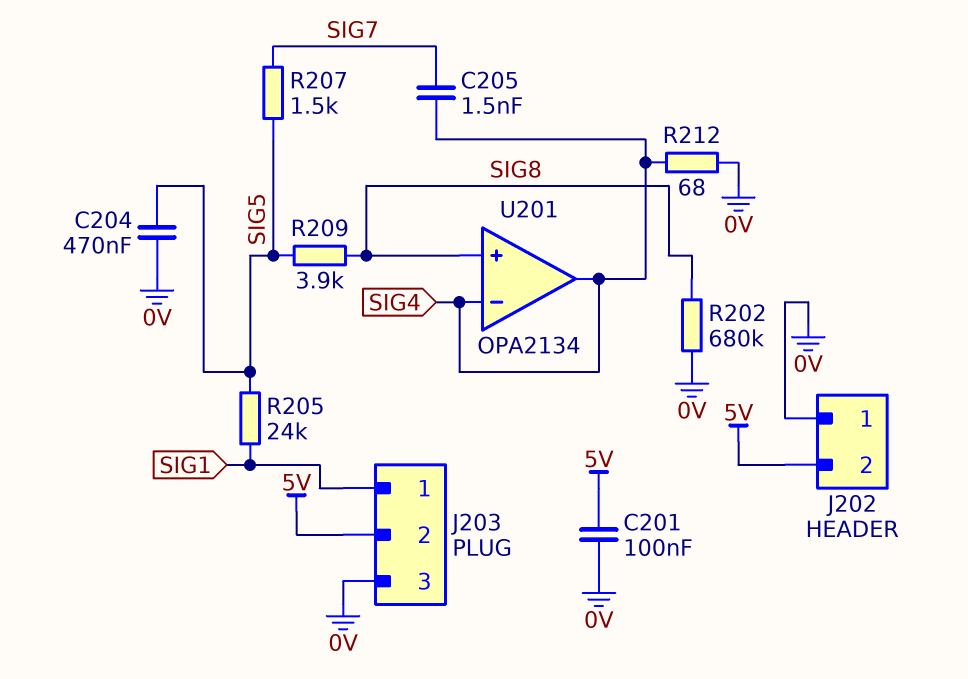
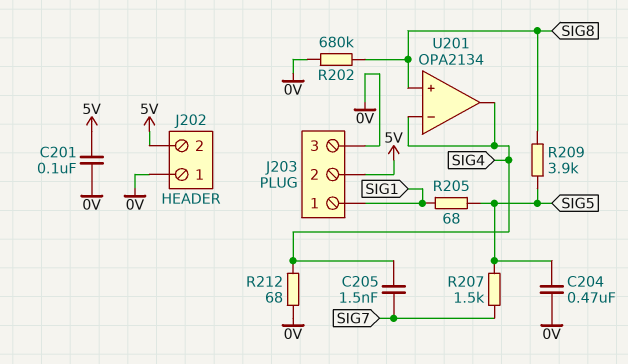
R205: 24k (SIG1, SIG5) -> 68 (SIG1, SIG5)

